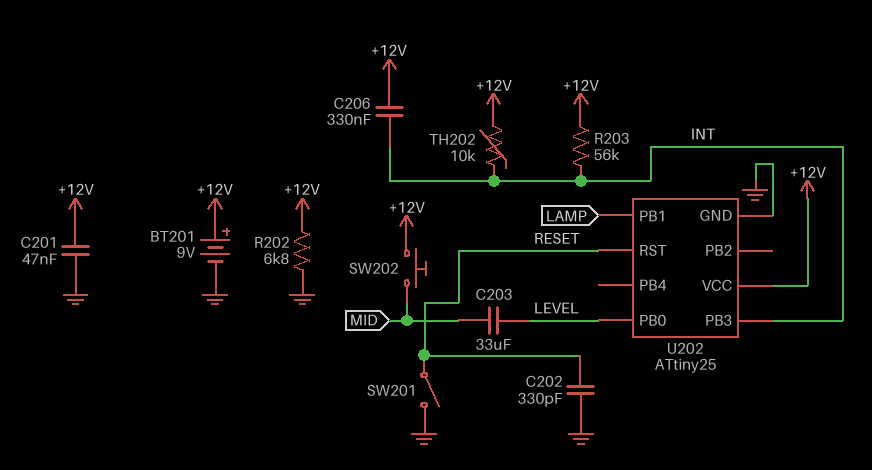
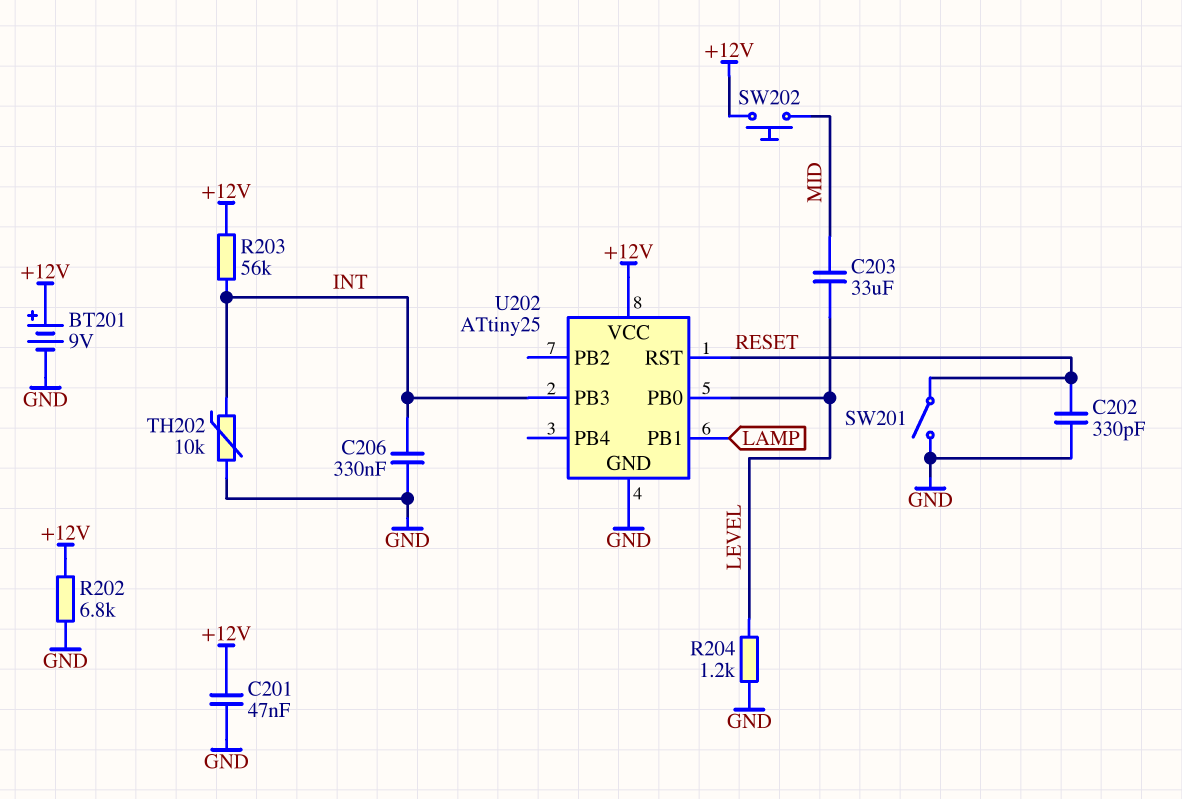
C206: 330nF (+12V, INT) -> 330nF (GND, INT)
R204: none -> 1.2k (GND, LEVEL)
TH202: 10k (+12V, INT) -> 10k (GND, INT)

